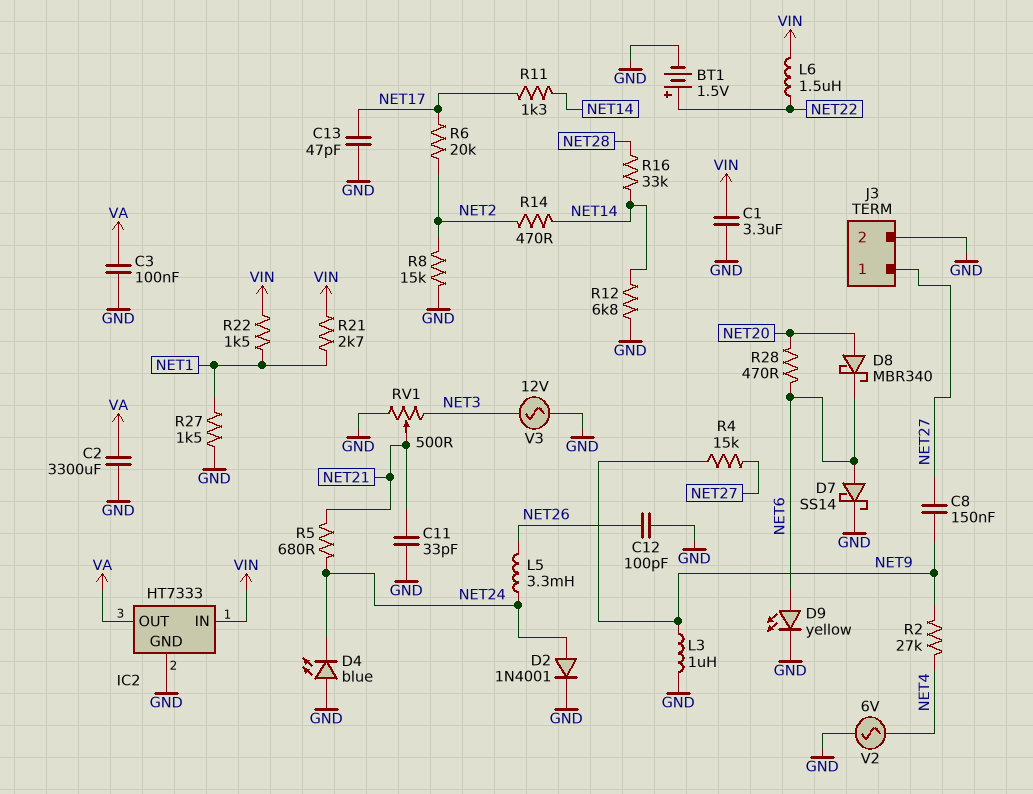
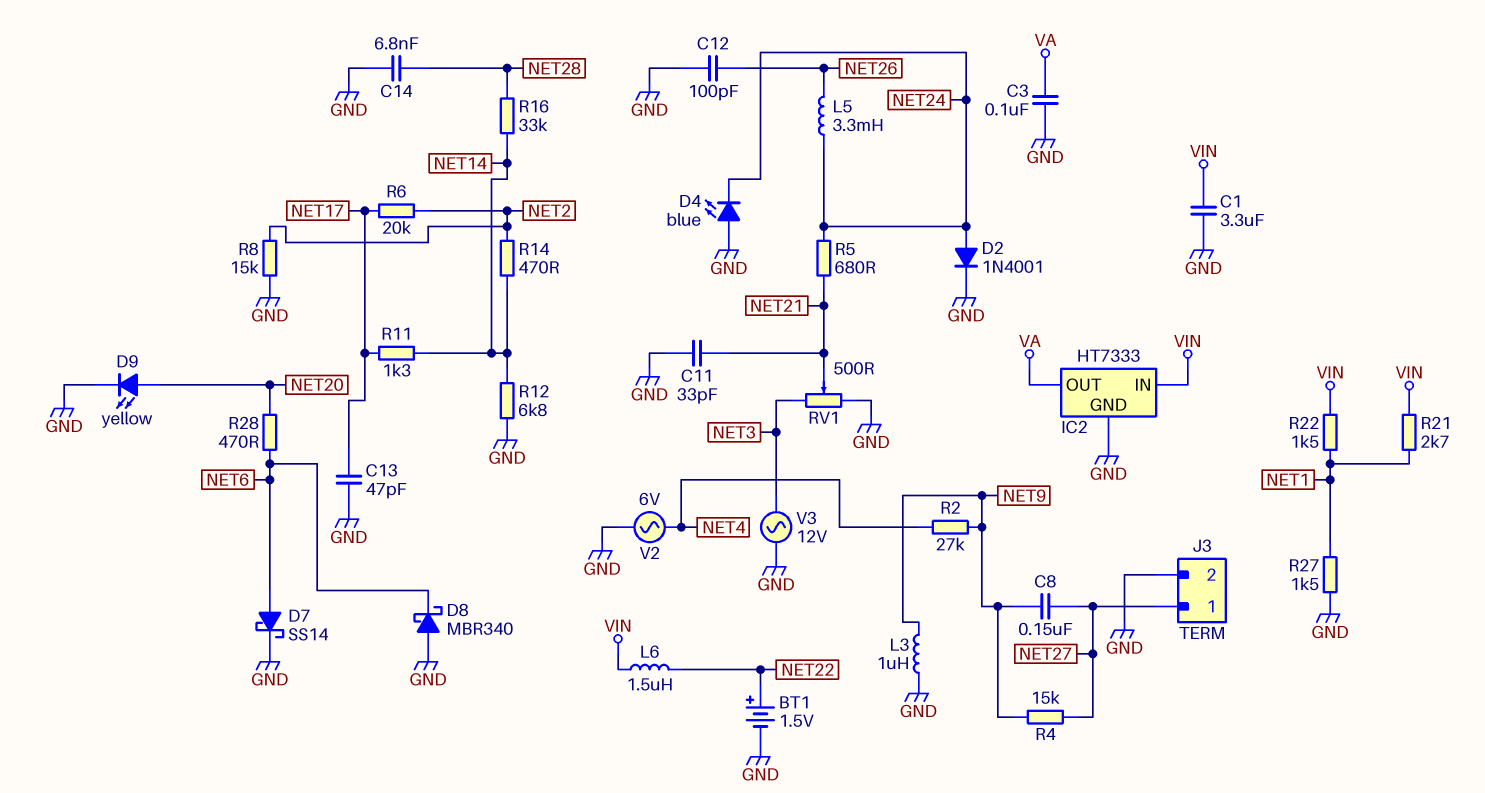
C2: 3300uF (GND, VA) -> none
C14: none -> 6.8nF (GND, NET28)
D8: schottky MBR340 (A NET20, K NET6) -> schottky MBR340 (A GND, K NET6)
D9: LED yellow (A NET6, K GND) -> LED yellow (A NET20, K GND)

